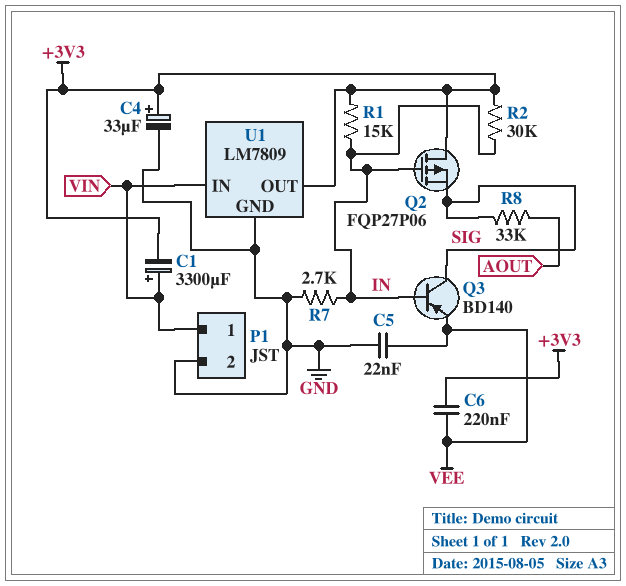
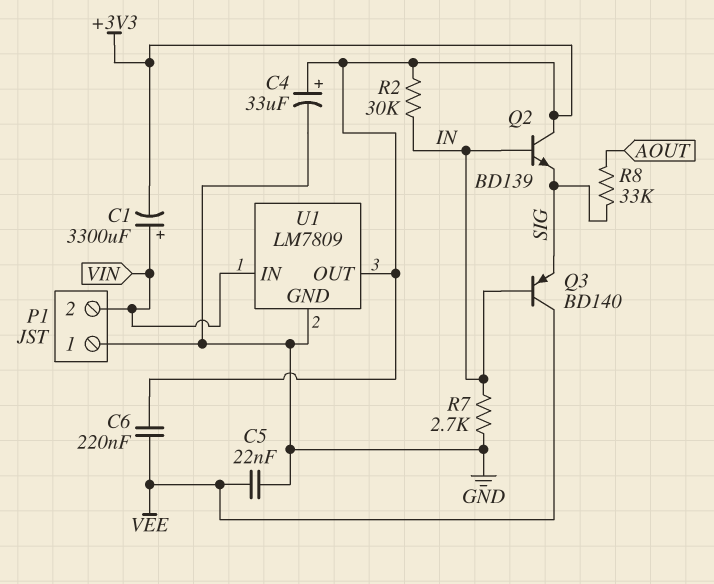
P1 pin 1: VIN -> GND
P1 pin 2: GND -> VIN
Q2: PMOS FQP27P06 (G IN, D +3V3, S SIG) -> NPN BD139 (B IN, C +3V3, E SIG)
Q3: PNP BD140 (B IN, C SIG, E VEE) -> PNP BD140 (B IN, C VEE, E SIG)
R1: 15k (+3V3, IN) -> none

